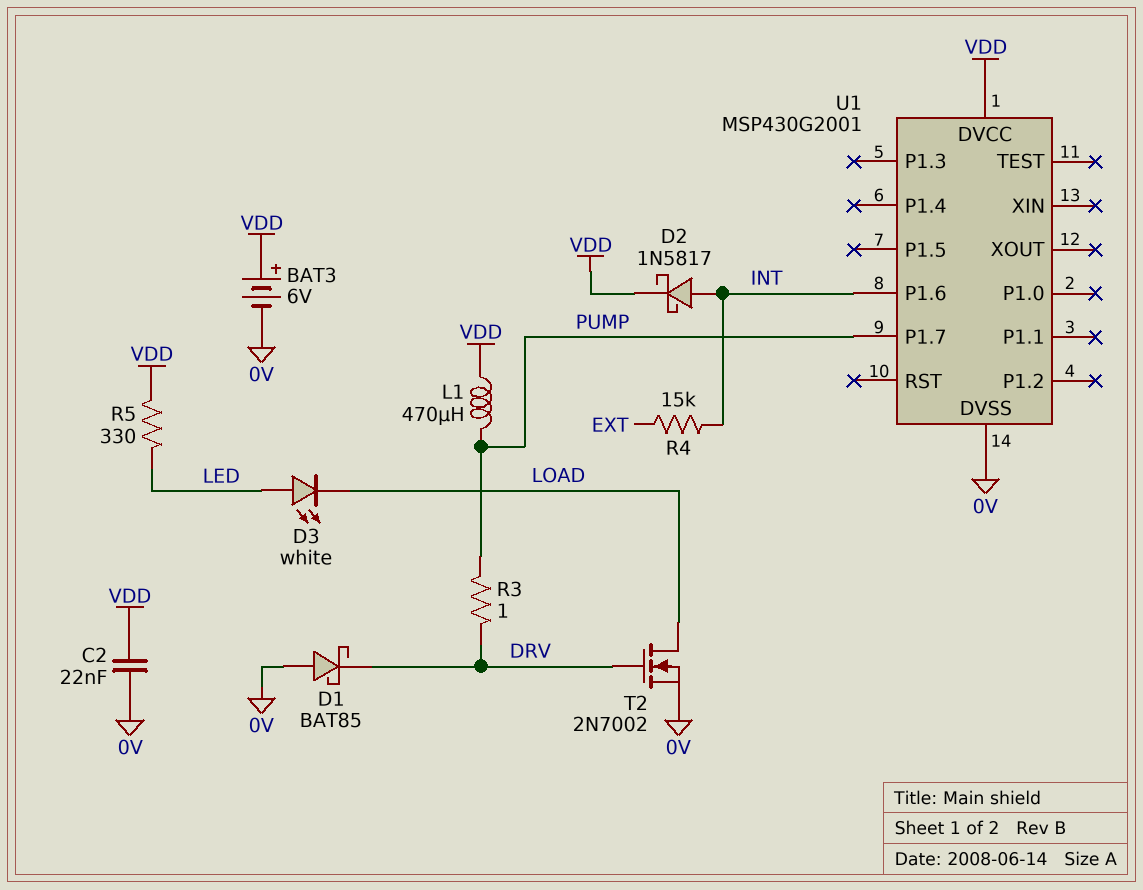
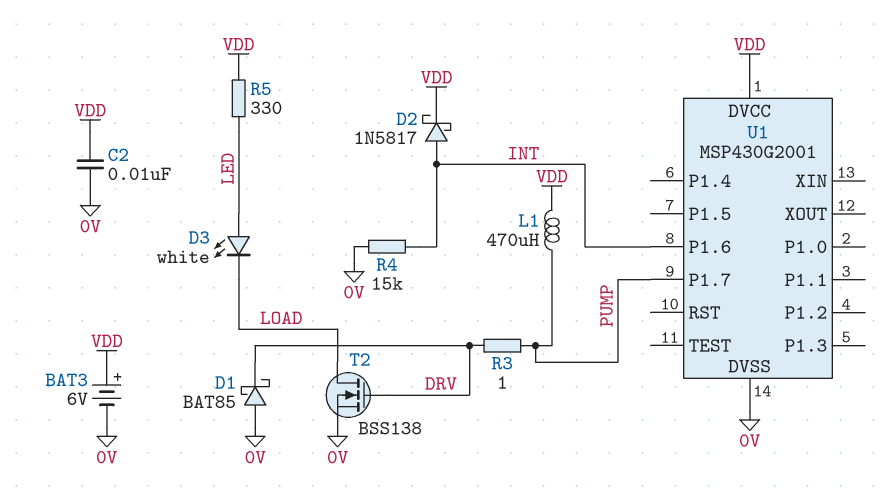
C2: 22nF (0V, VDD) -> 10nF (0V, VDD)
R4: 15k (EXT, INT) -> 15k (0V, INT)
T2: NMOS 2N7002 (G DRV, D LOAD, S 0V) -> NMOS BSS138 (G DRV, D LOAD, S 0V)

